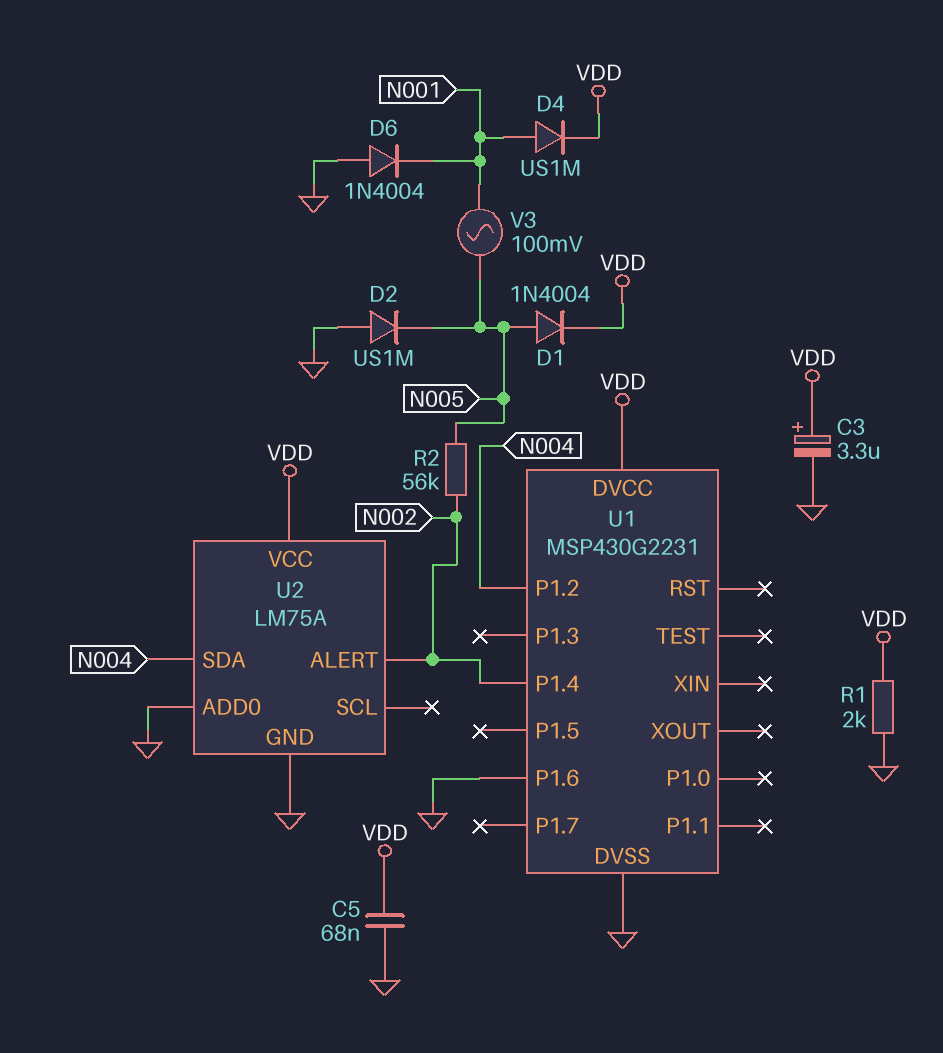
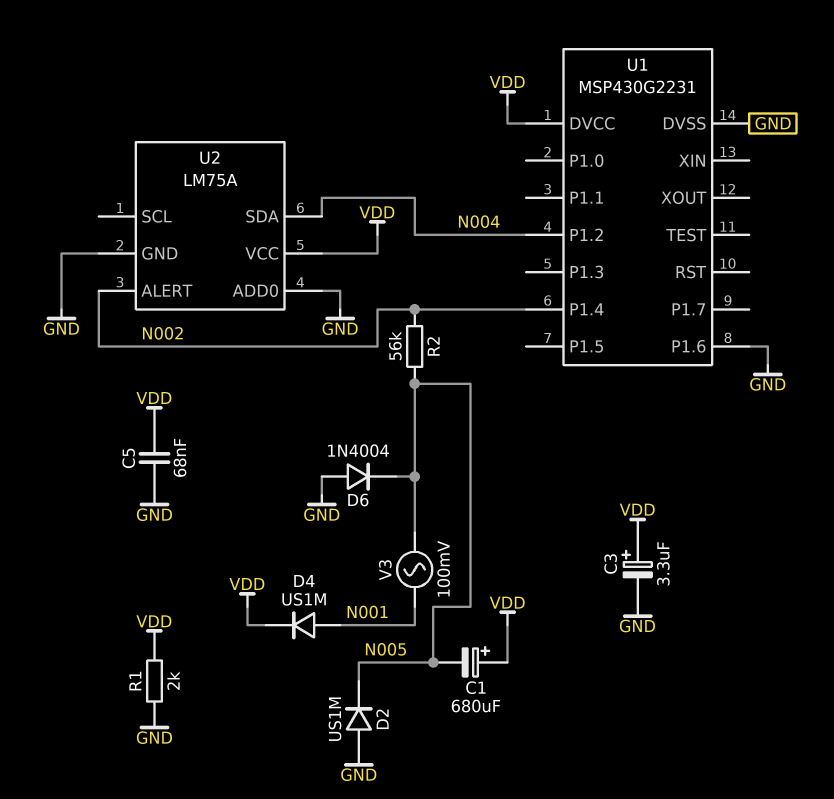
C1: none -> 680uF (plus VDD, minus N005)
D1: diode 1N4004 (A N005, K VDD) -> none
D6: diode 1N4004 (A GND, K N001) -> diode 1N4004 (A GND, K N005)

